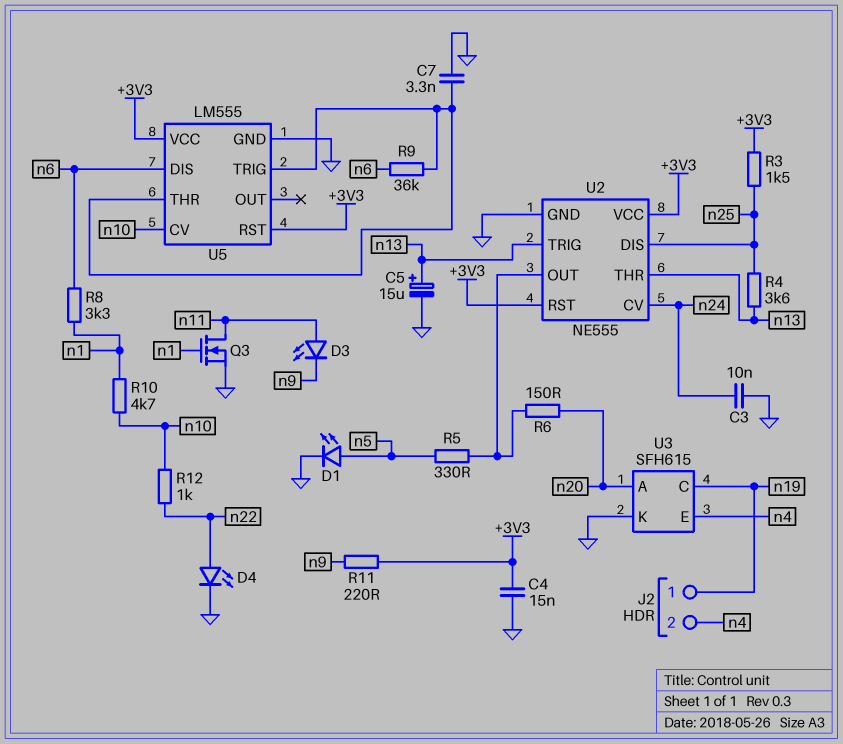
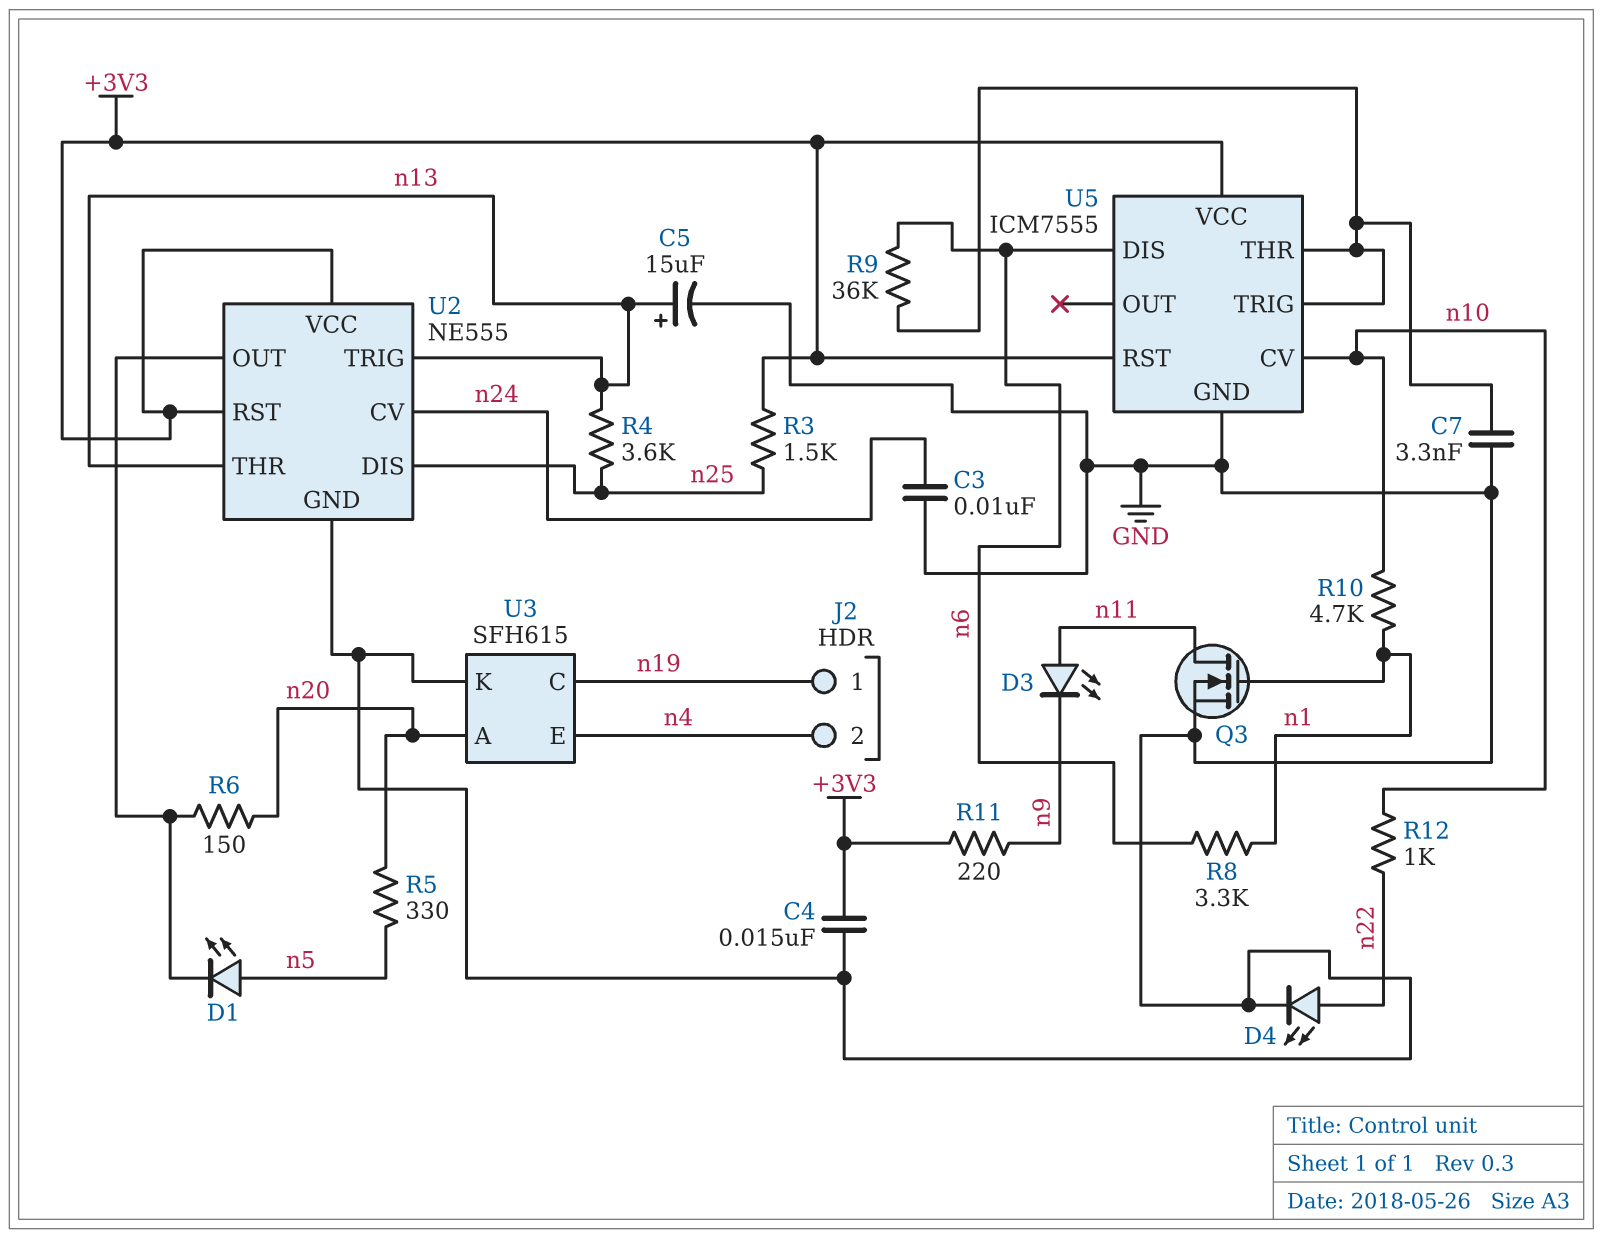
D1: LED (A n5, K GND) -> LED (A n5, K U2/OUT)
R5: 330 (U2/OUT, n5) -> 330 (n5, n20)
U5: LM555 -> ICM7555

